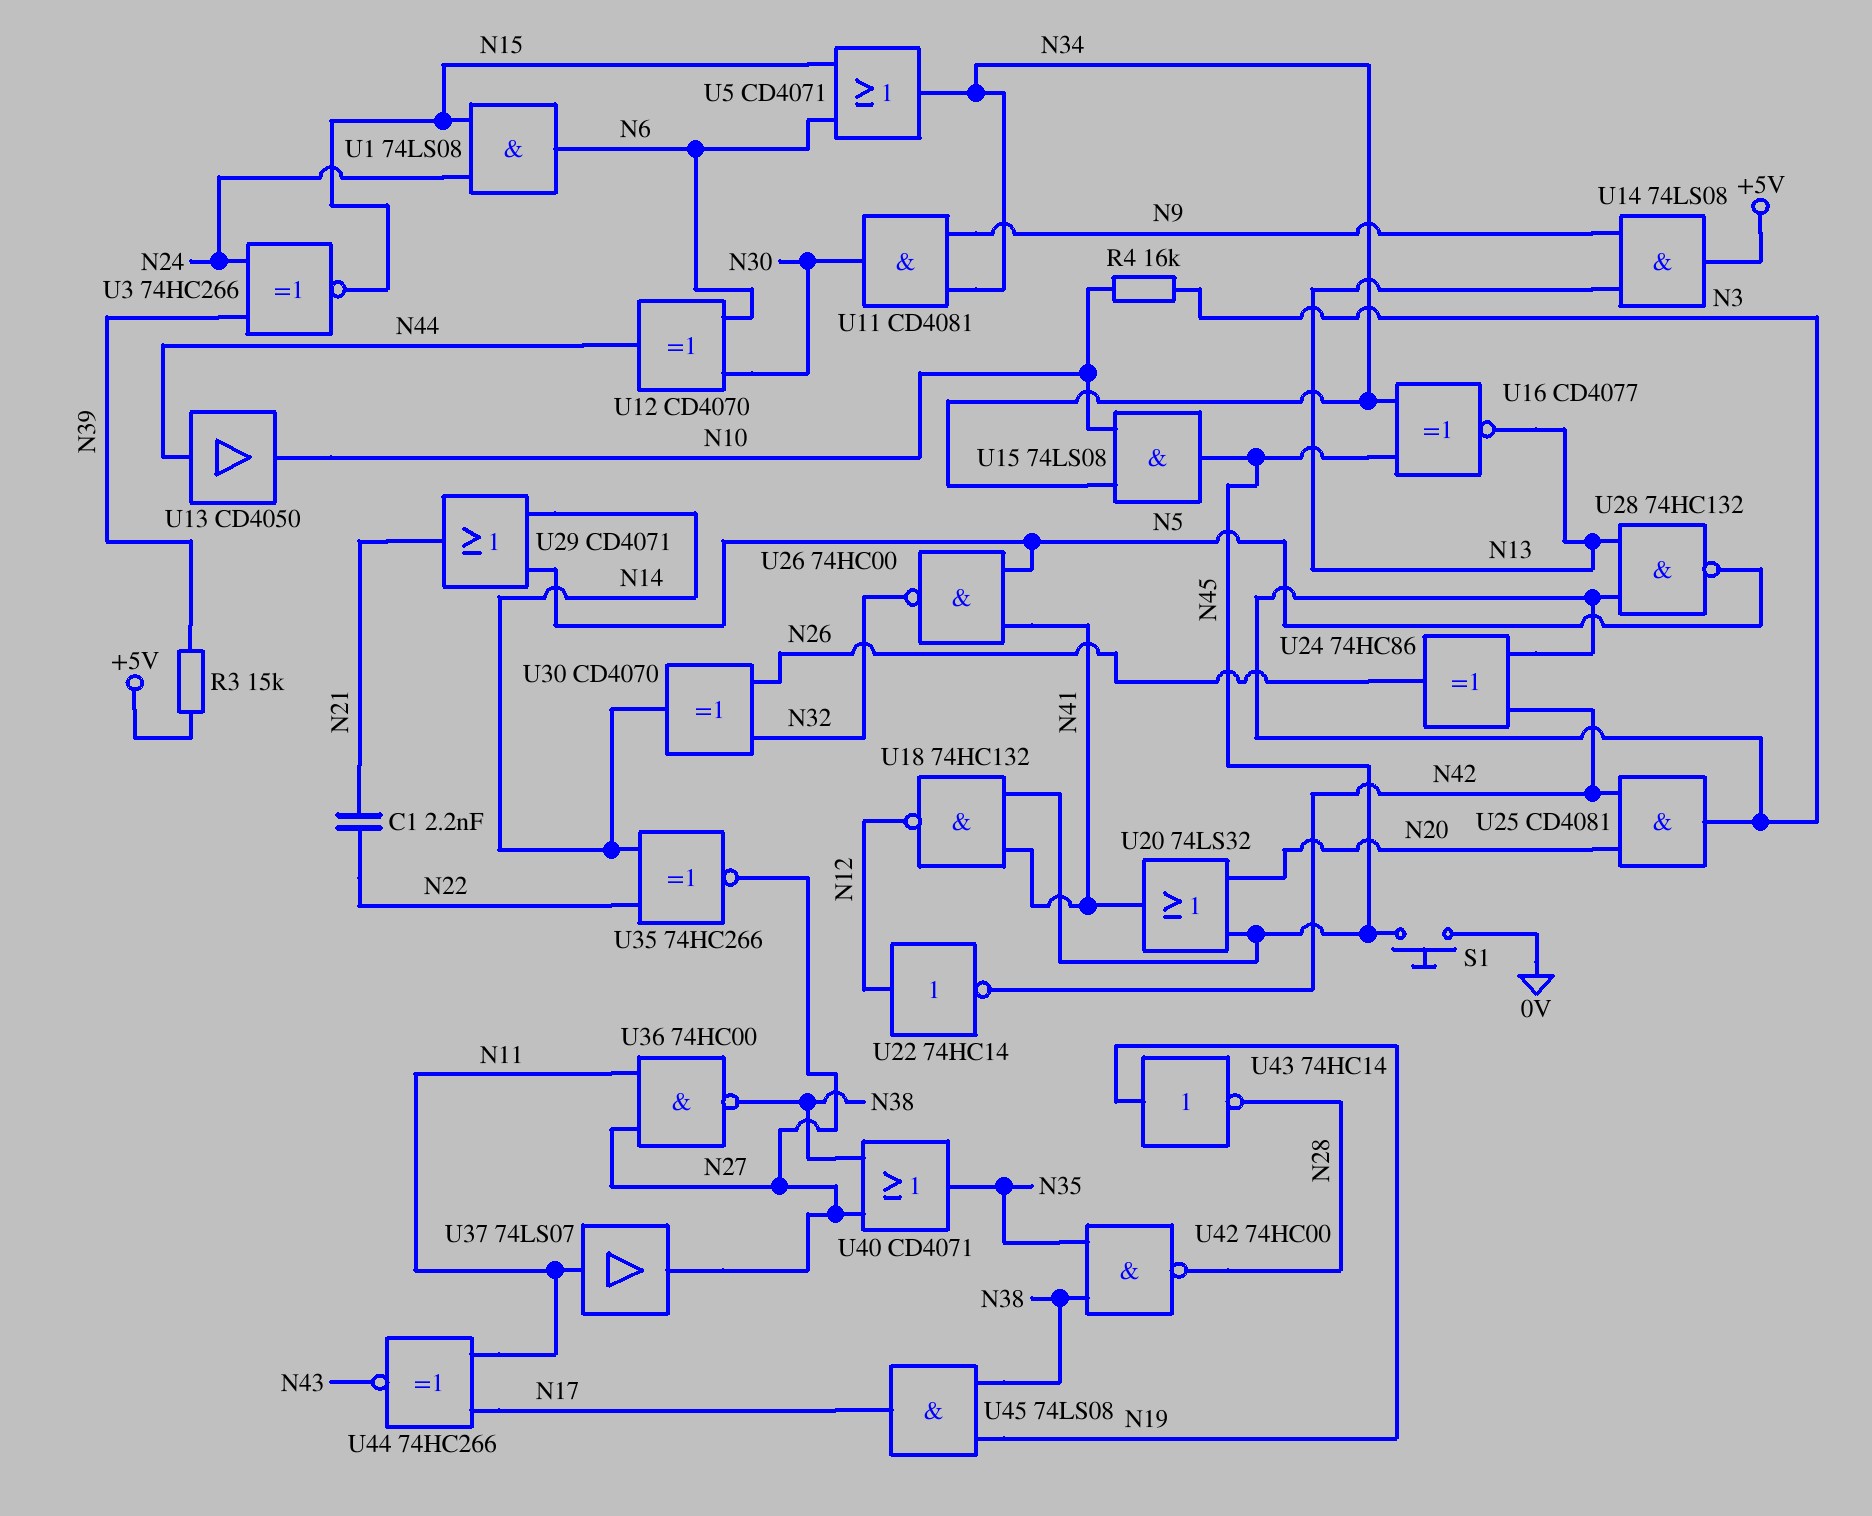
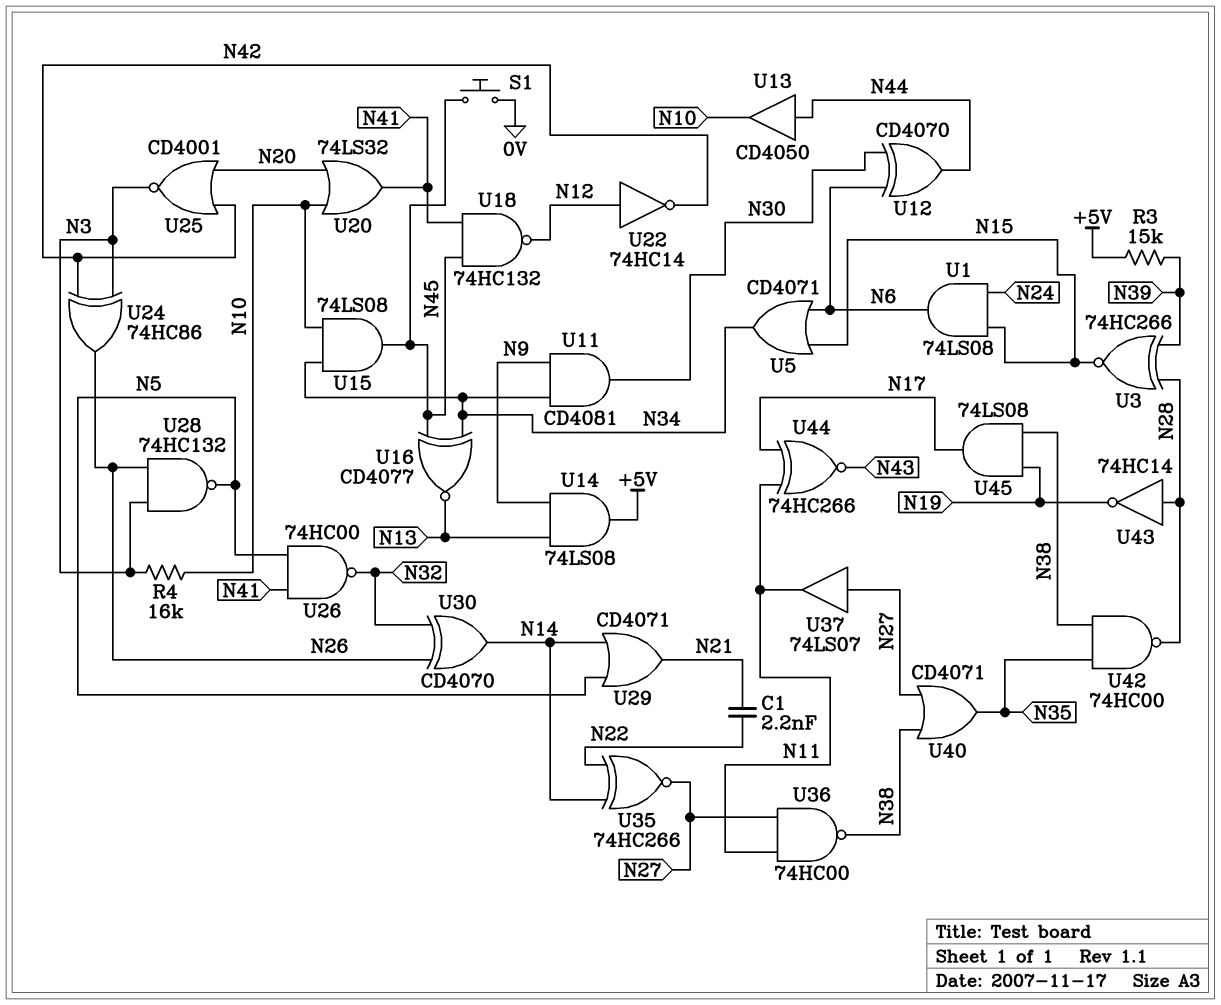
U3: XNOR 74HC266 (in N24, in N39, out N15) -> XNOR 74HC266 (in N28, in N39, out N15)
U20: OR 74LS32 (in N20, in N45, out N41) -> OR 74LS32 (in N10, in N20, out N41)
U25: AND CD4081 (in N20, in N42, out N3) -> NOR CD4001 (in N20, in N42, out N3)
U28: NAND 74HC132 (in N3, in N13, out N5) -> NAND 74HC132 (in N3, in N26, out N5)
U37: buffer 74LS07 (in N11, out N27) -> buffer 74LS07 (in N27, out N11)
U43: NOT 74HC14 (in N19, out N28) -> NOT 74HC14 (in N28, out N19)

